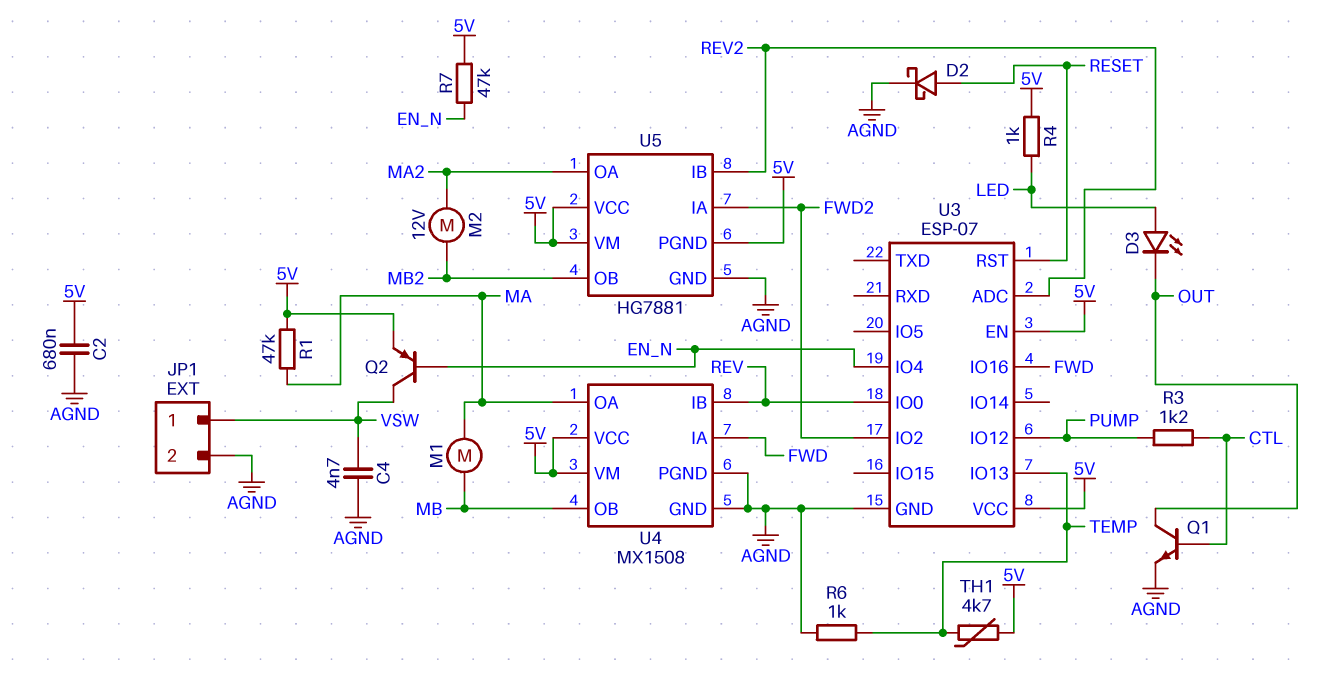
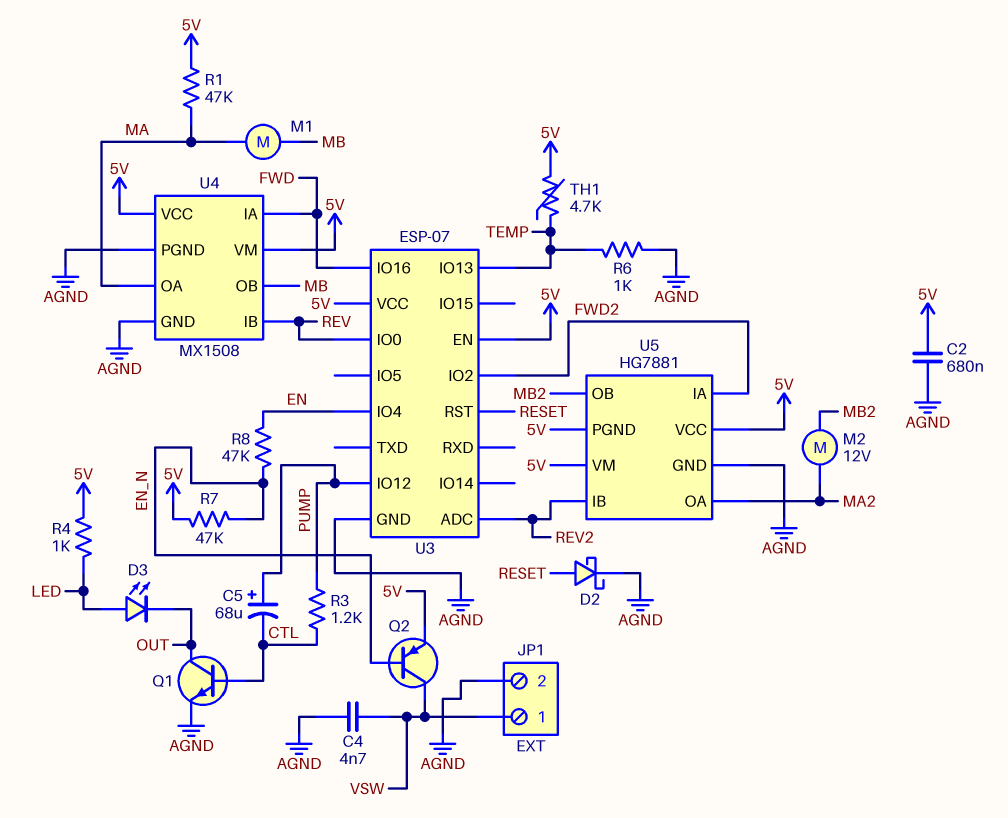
C5: none -> 68uF (plus PUMP, minus CTL)
R8: none -> 47k (EN, EN_N)
U3 pin IO4: EN_N -> EN

